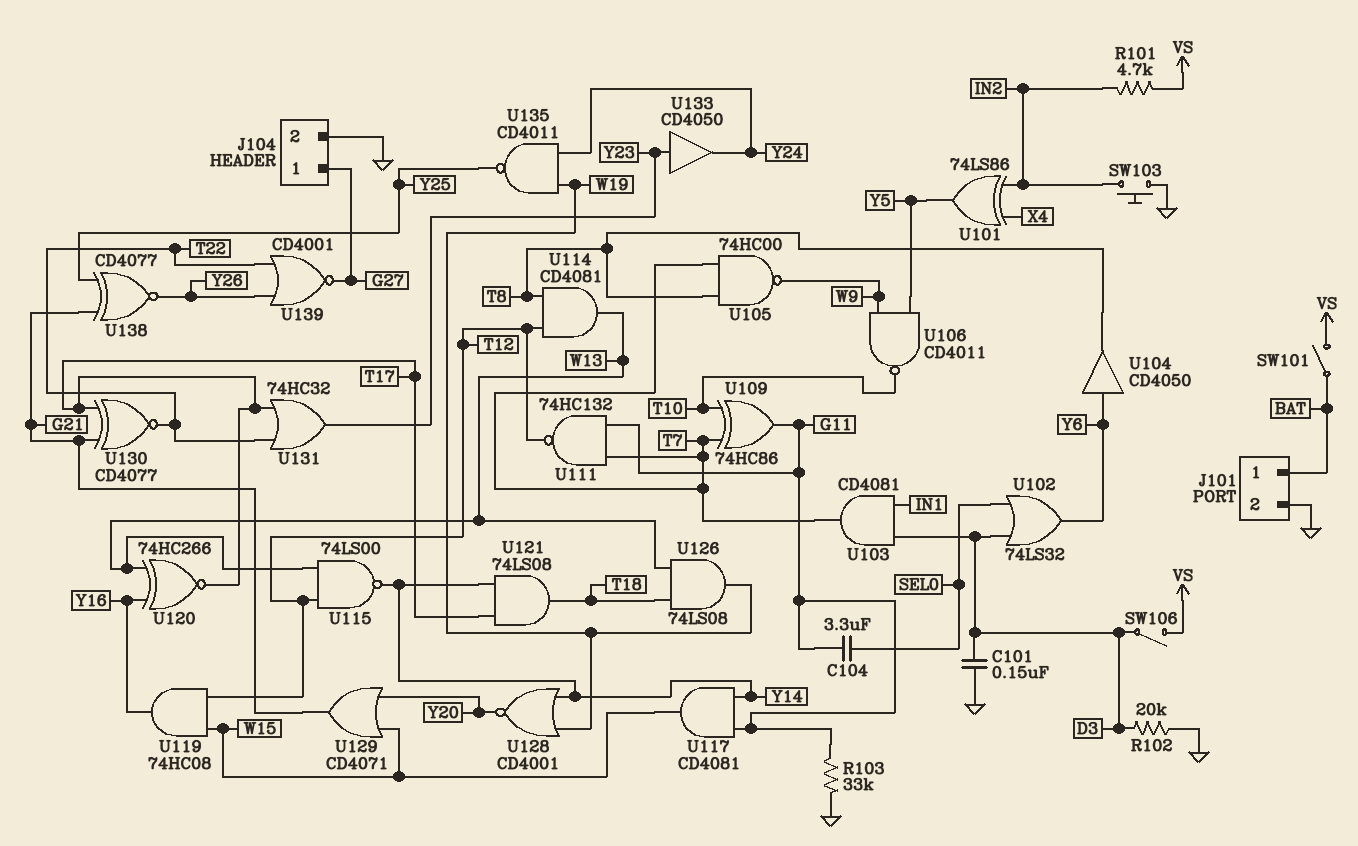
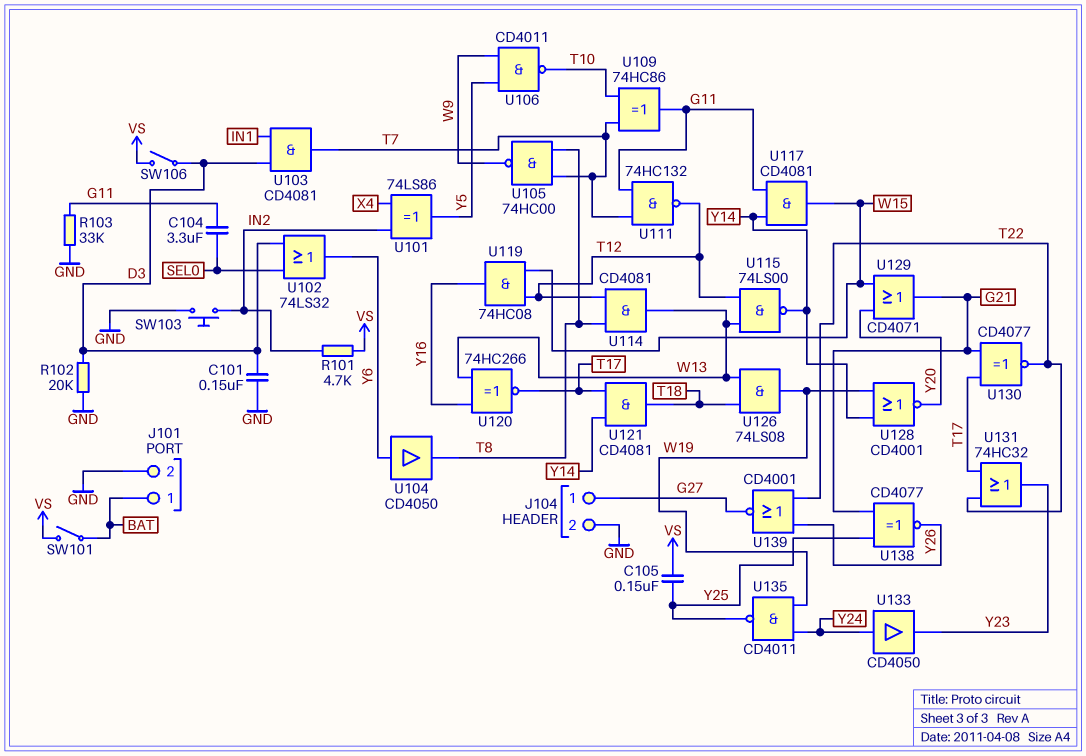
C105: none -> 150nF (VS, Y25)
U121: AND 74LS08 (in T17, in Y14, out T18) -> AND CD4081 (in T17, in Y14, out T18)
U133: buffer CD4050 (in Y23, out Y24) -> buffer CD4050 (in Y24, out Y23)

